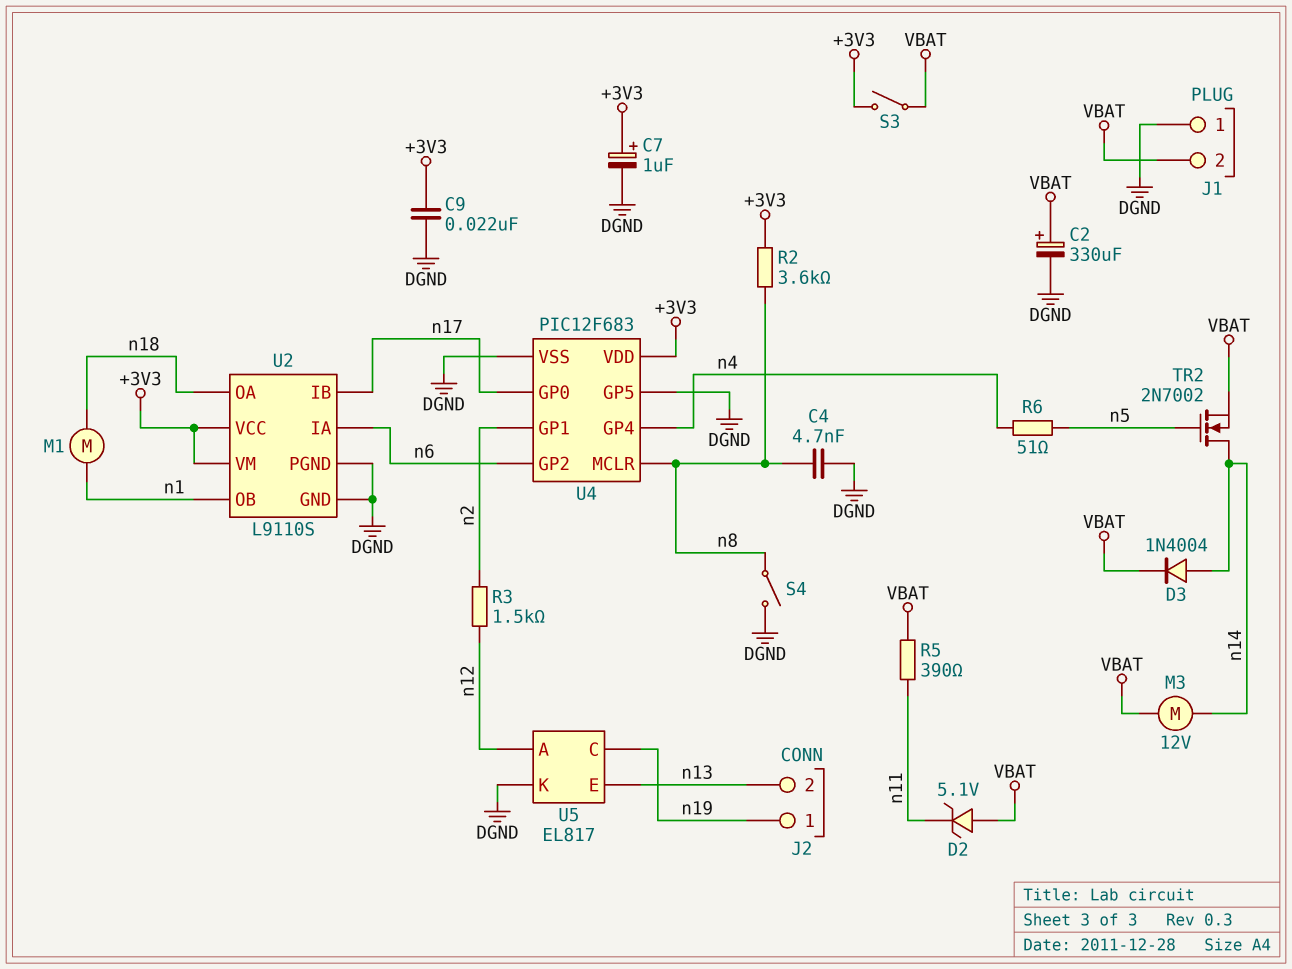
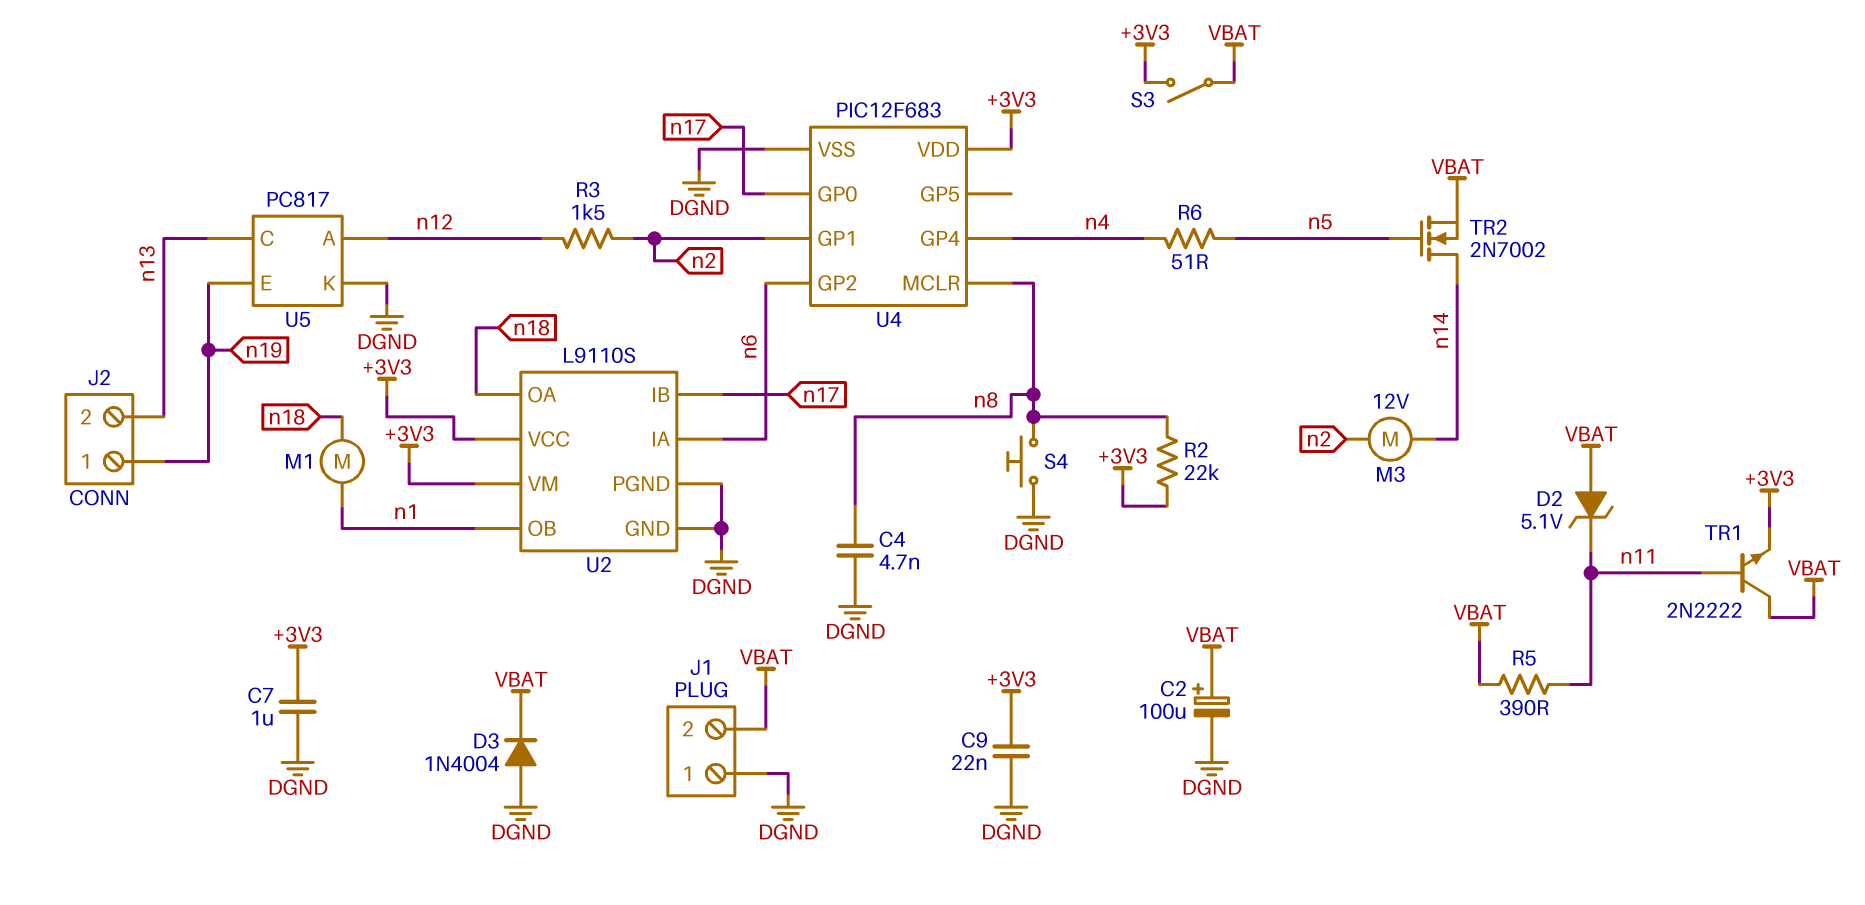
C2: 330uF (plus VBAT, minus DGND) -> 100uF (plus VBAT, minus DGND)
C7: 1uF (plus +3V3, minus DGND) -> 1uF (+3V3, DGND)
D3: diode 1N4004 (A n14, K VBAT) -> diode 1N4004 (A DGND, K VBAT)
M3: motor 12V (VBAT, n14) -> motor 12V (n2, n14)
R2: 3.6k (+3V3, n8) -> 22k (+3V3, n8)
S4: switch (DGND, n8) -> button (DGND, n8)
TR1: none -> NPN 2N2222 (B n11, C VBAT, E +3V3)
U4 pin GP5: DGND -> none
U5: EL817 -> PC817
U5 pin C: n19 -> n13
U5 pin E: n13 -> n19

